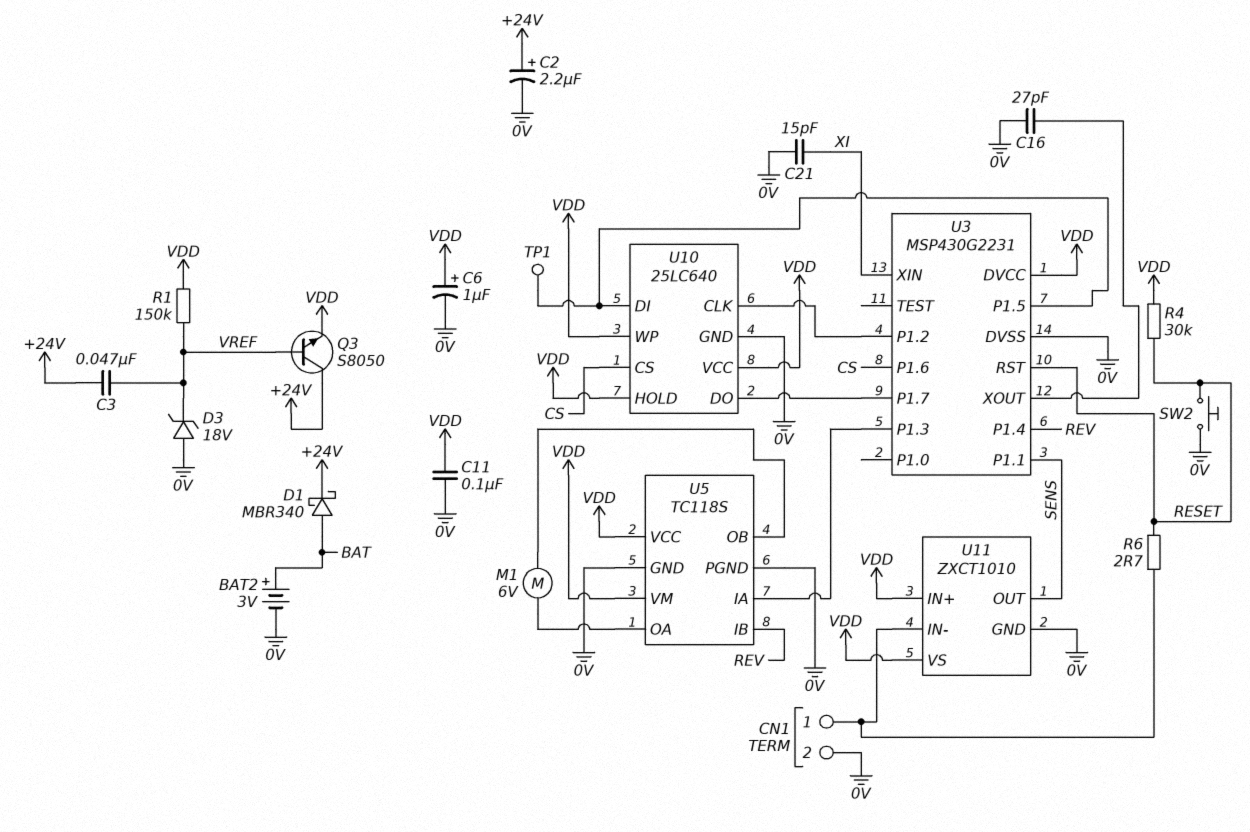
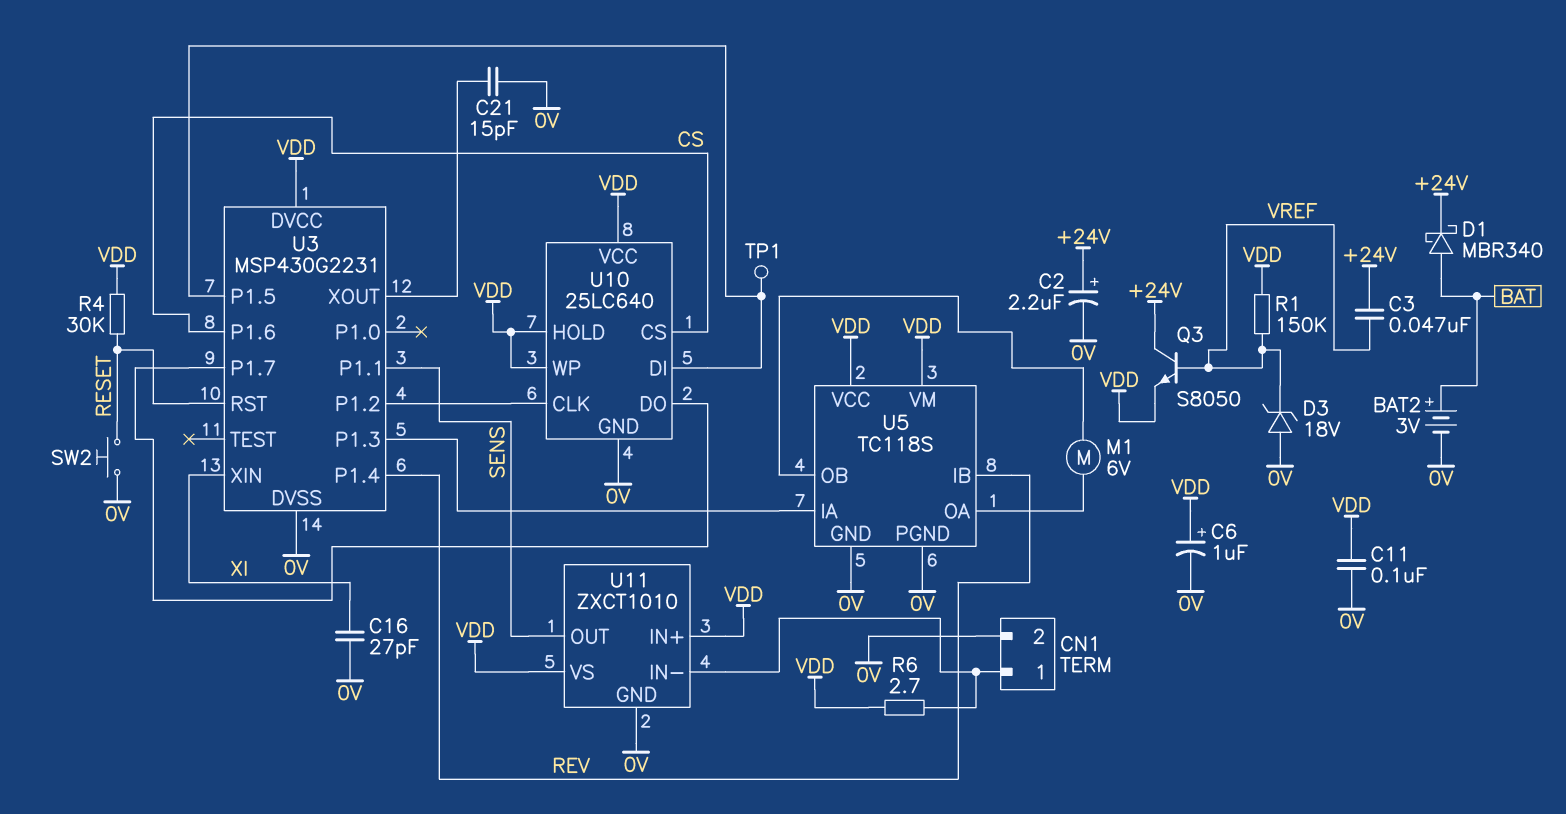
C16: 27pF (0V, U3/XOUT) -> 27pF (0V, XI)
C21: 15pF (0V, XI) -> 15pF (0V, U3/XOUT)
R6: 2.7 (CN1/1, RESET) -> 2.7 (CN1/1, VDD)

